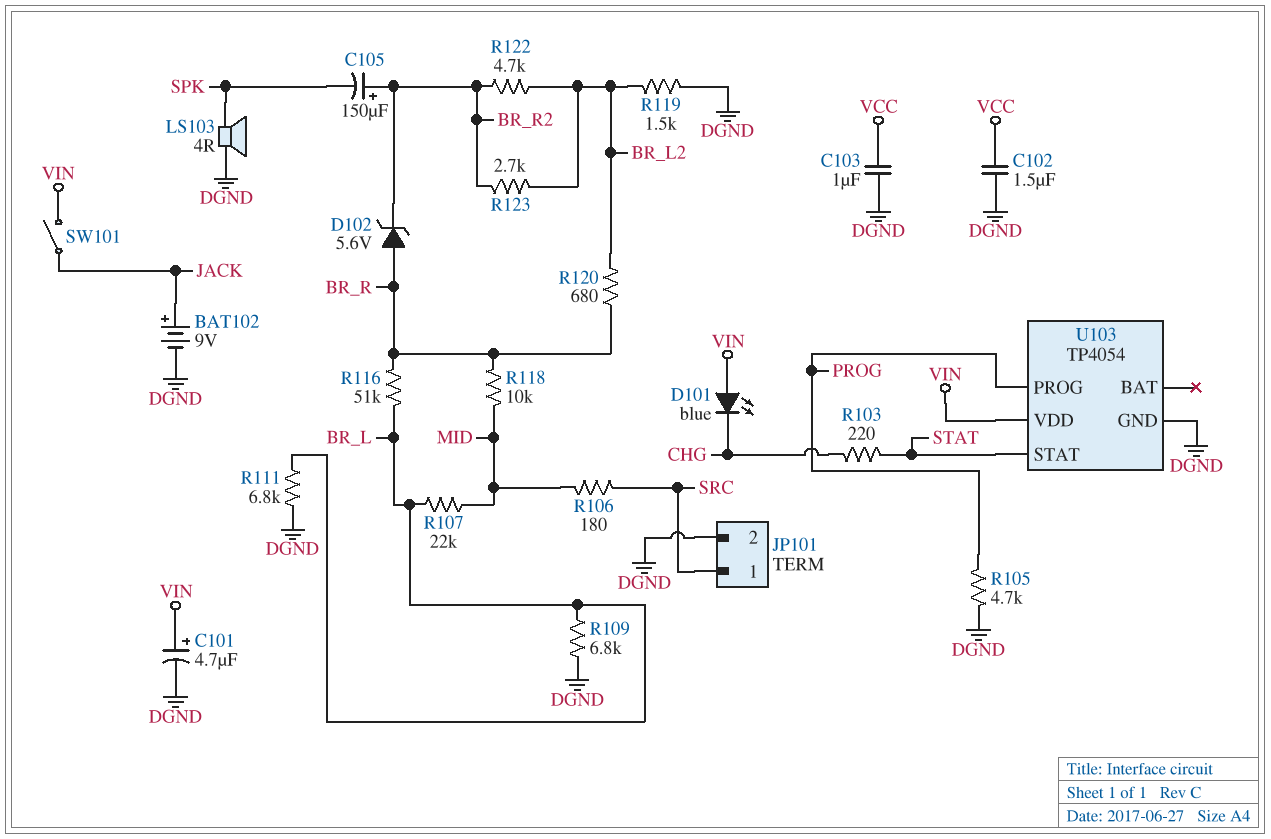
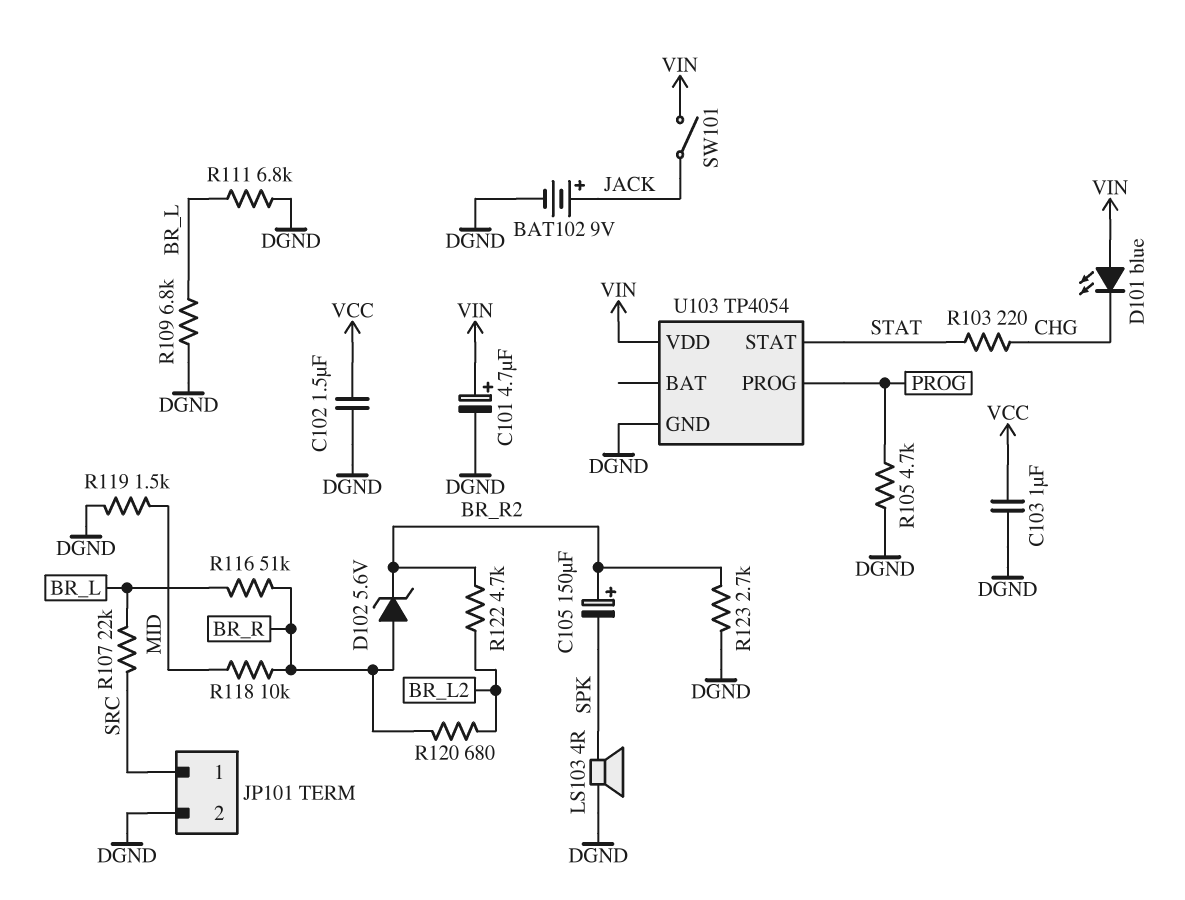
R106: 180 (MID, SRC) -> none
R107: 22k (BR_L, MID) -> 22k (BR_L, SRC)
R119: 1.5k (BR_L2, DGND) -> 1.5k (DGND, MID)
R123: 2.7k (BR_L2, BR_R2) -> 2.7k (BR_R2, DGND)

